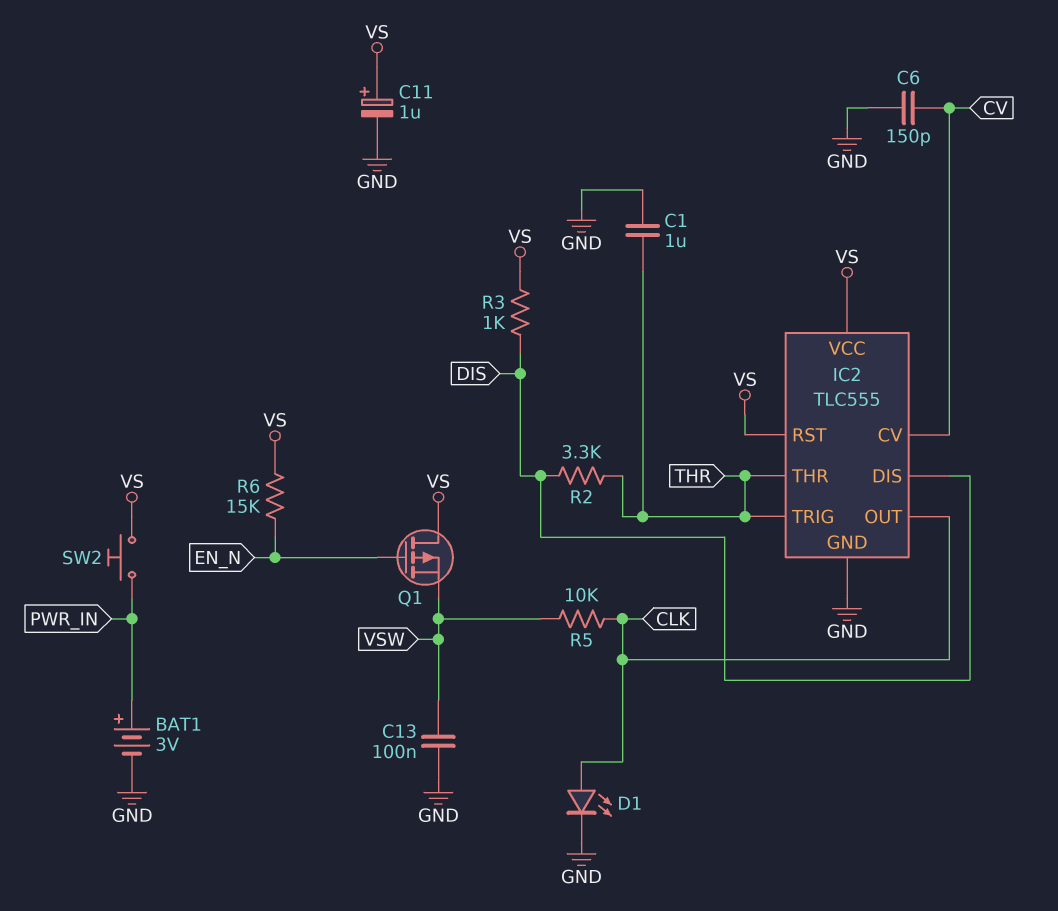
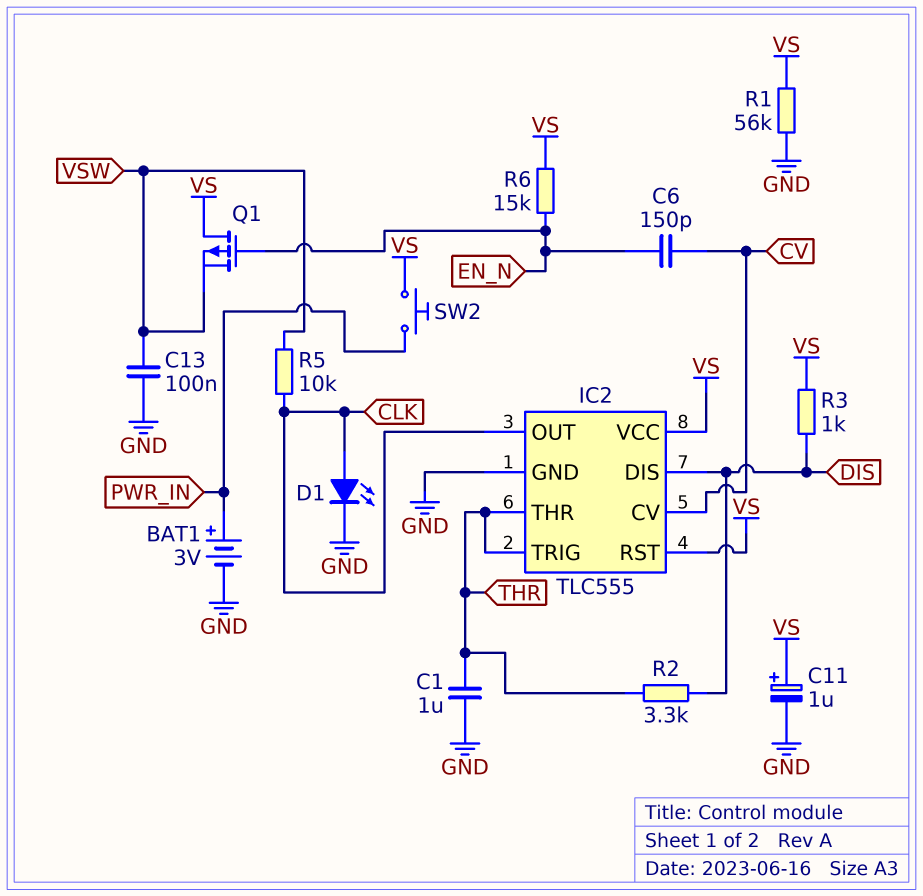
C6: 150pF (CV, GND) -> 150pF (CV, EN_N)
R1: none -> 56k (GND, VS)

